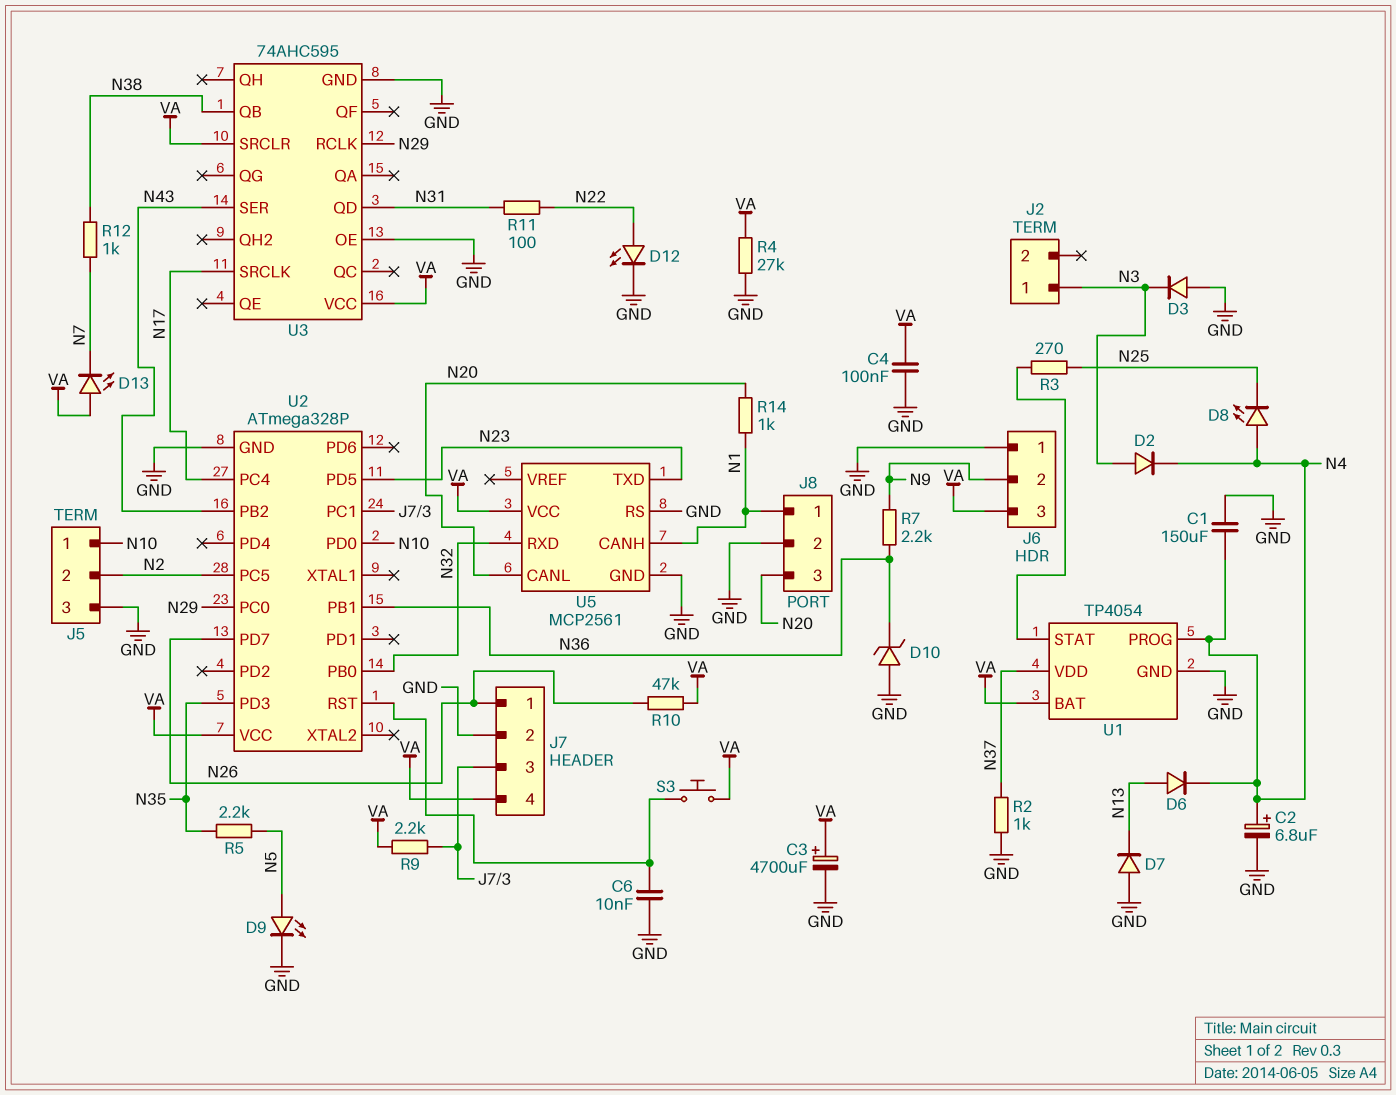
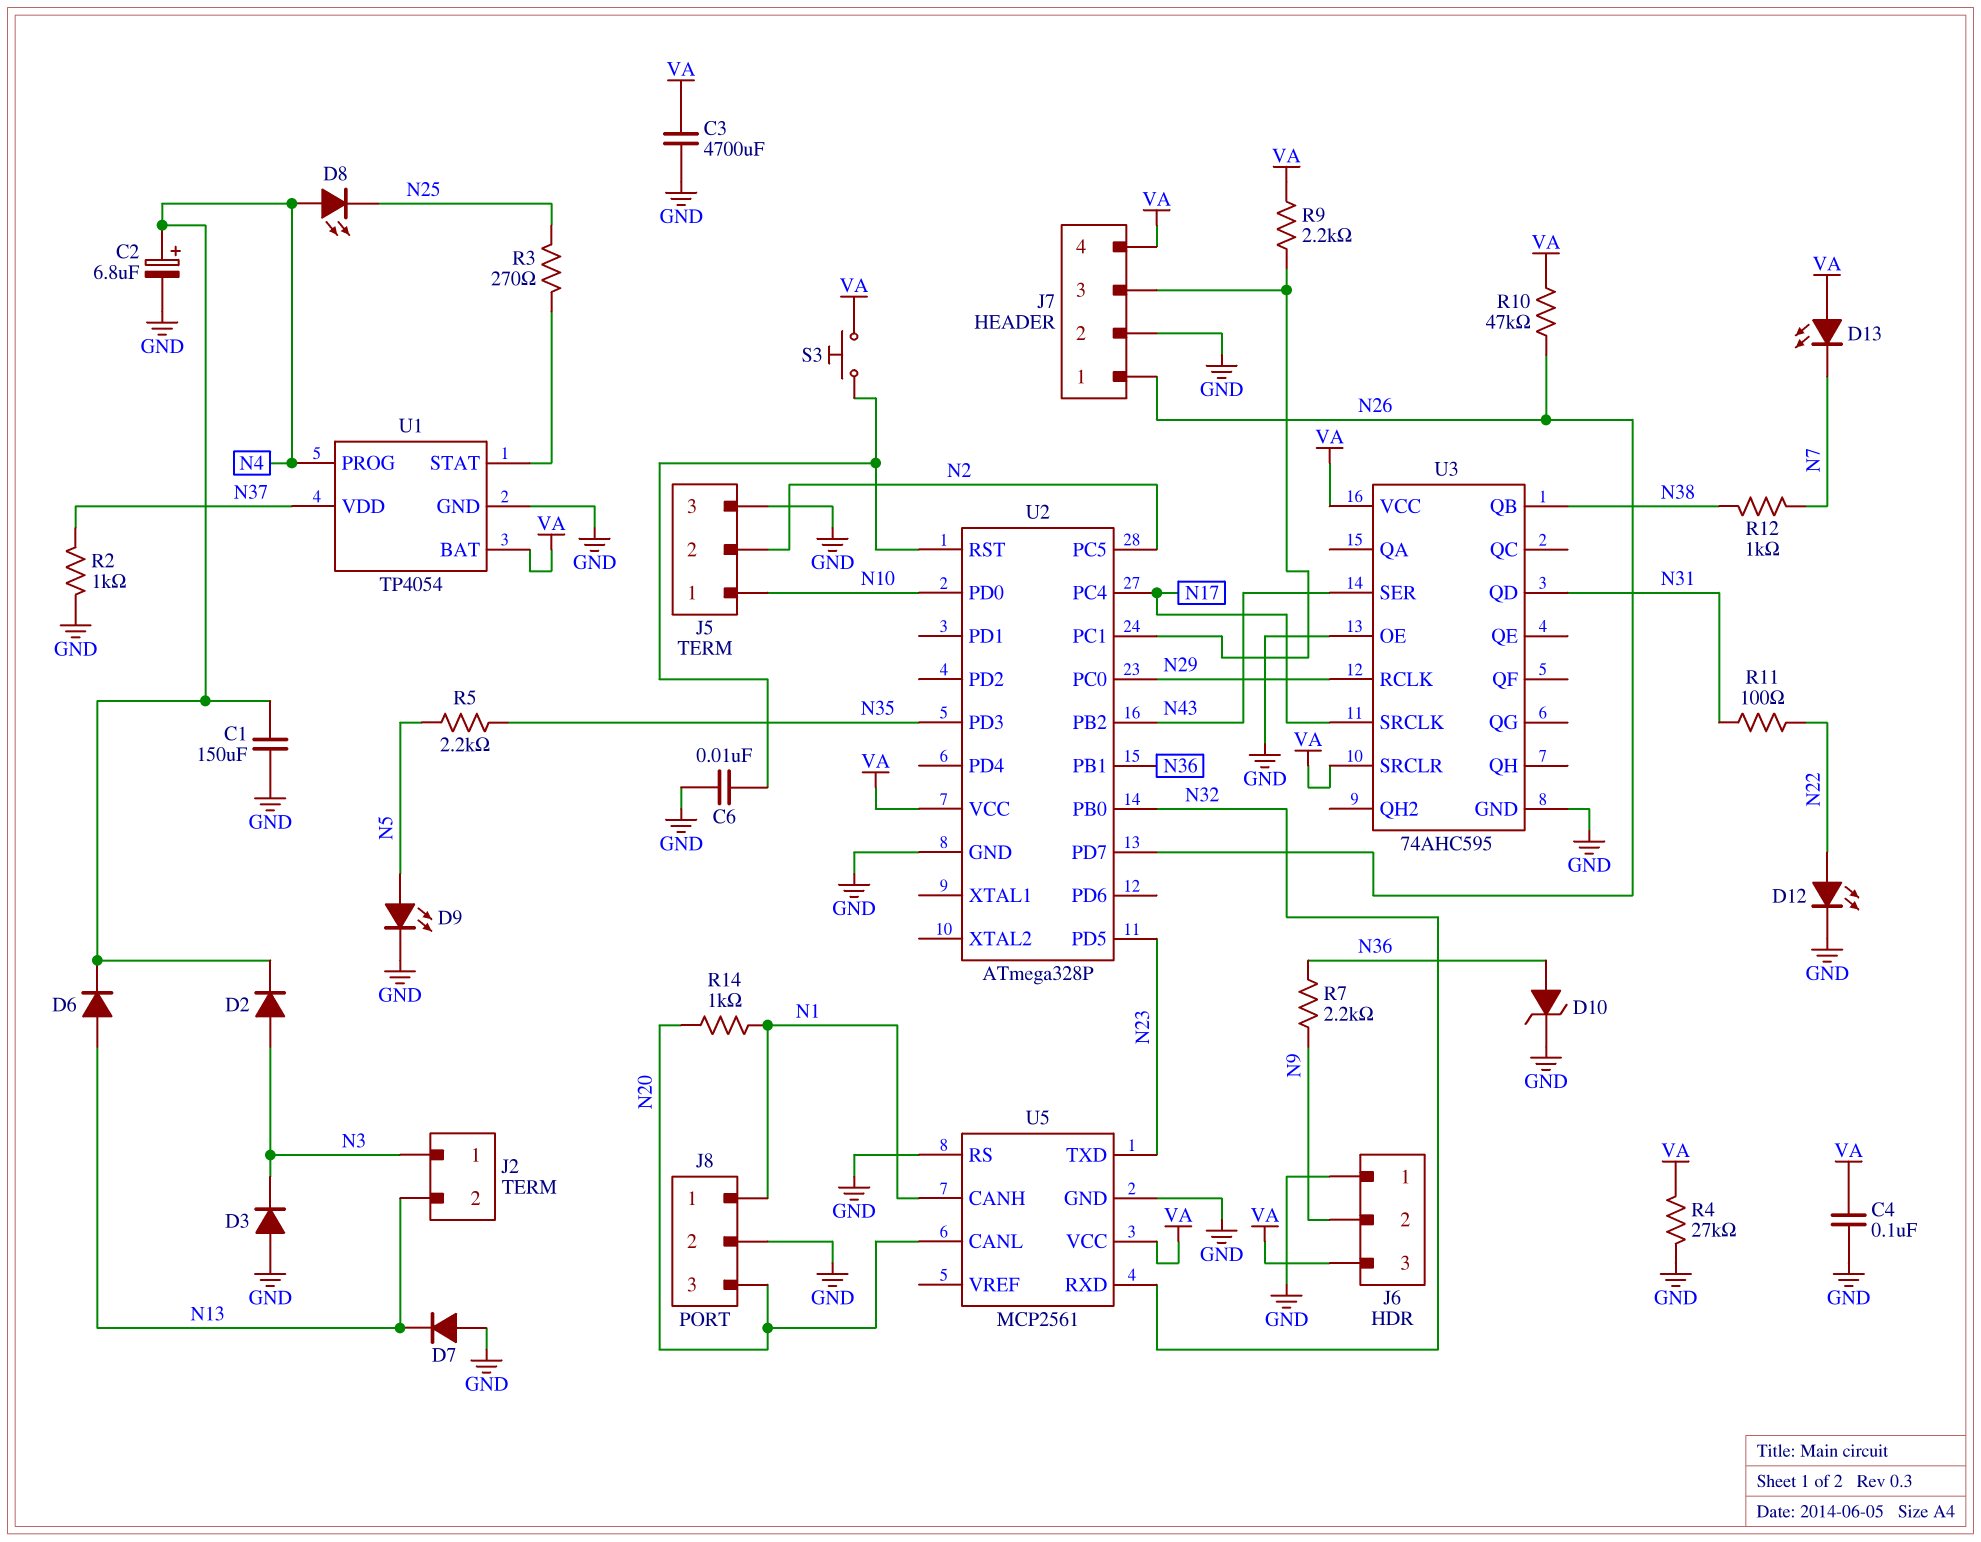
C3: 4700uF (plus VA, minus GND) -> 4700uF (GND, VA)
D10: zener (A GND, K N36) -> zener (A N36, K GND)
J2 pin 2: none -> N13

